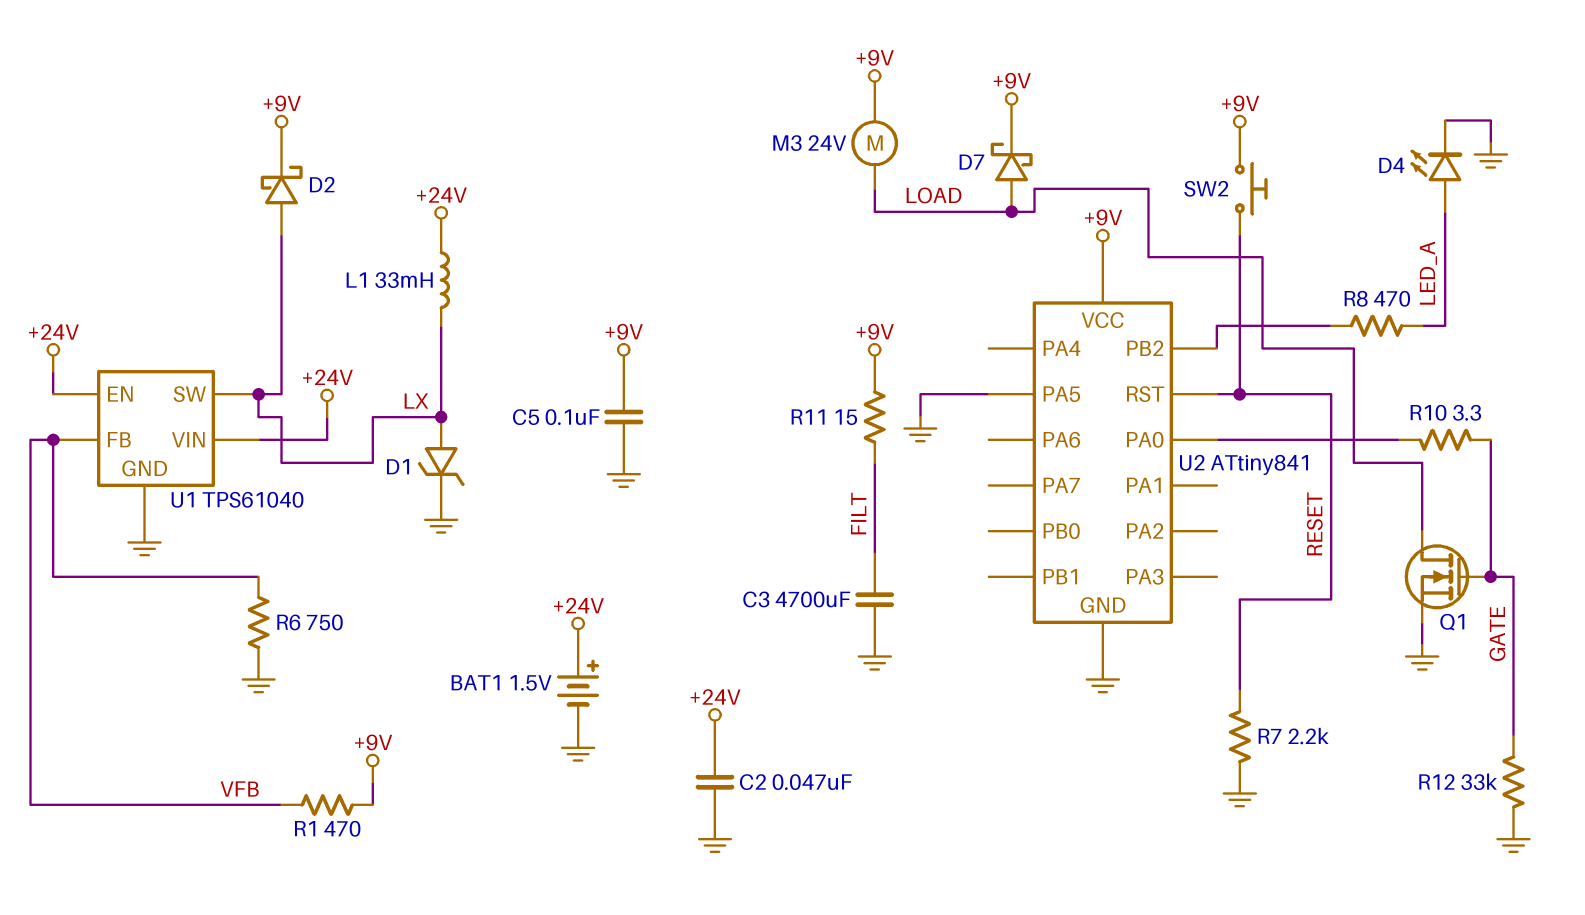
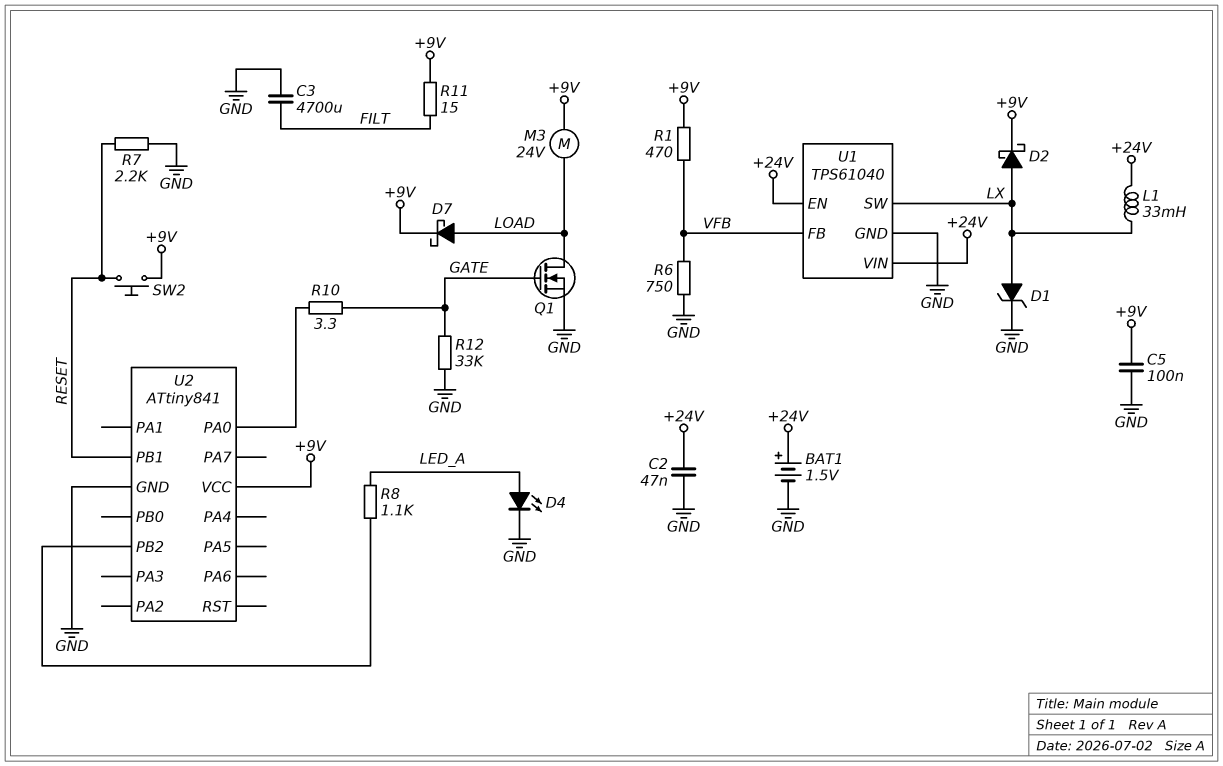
R8: 470 (LED_A, U2/PB2) -> 1.1k (LED_A, U2/PB2)
U2 pin PA5: GND -> none
U2 pin PB1: none -> RESET
U2 pin RST: RESET -> none

